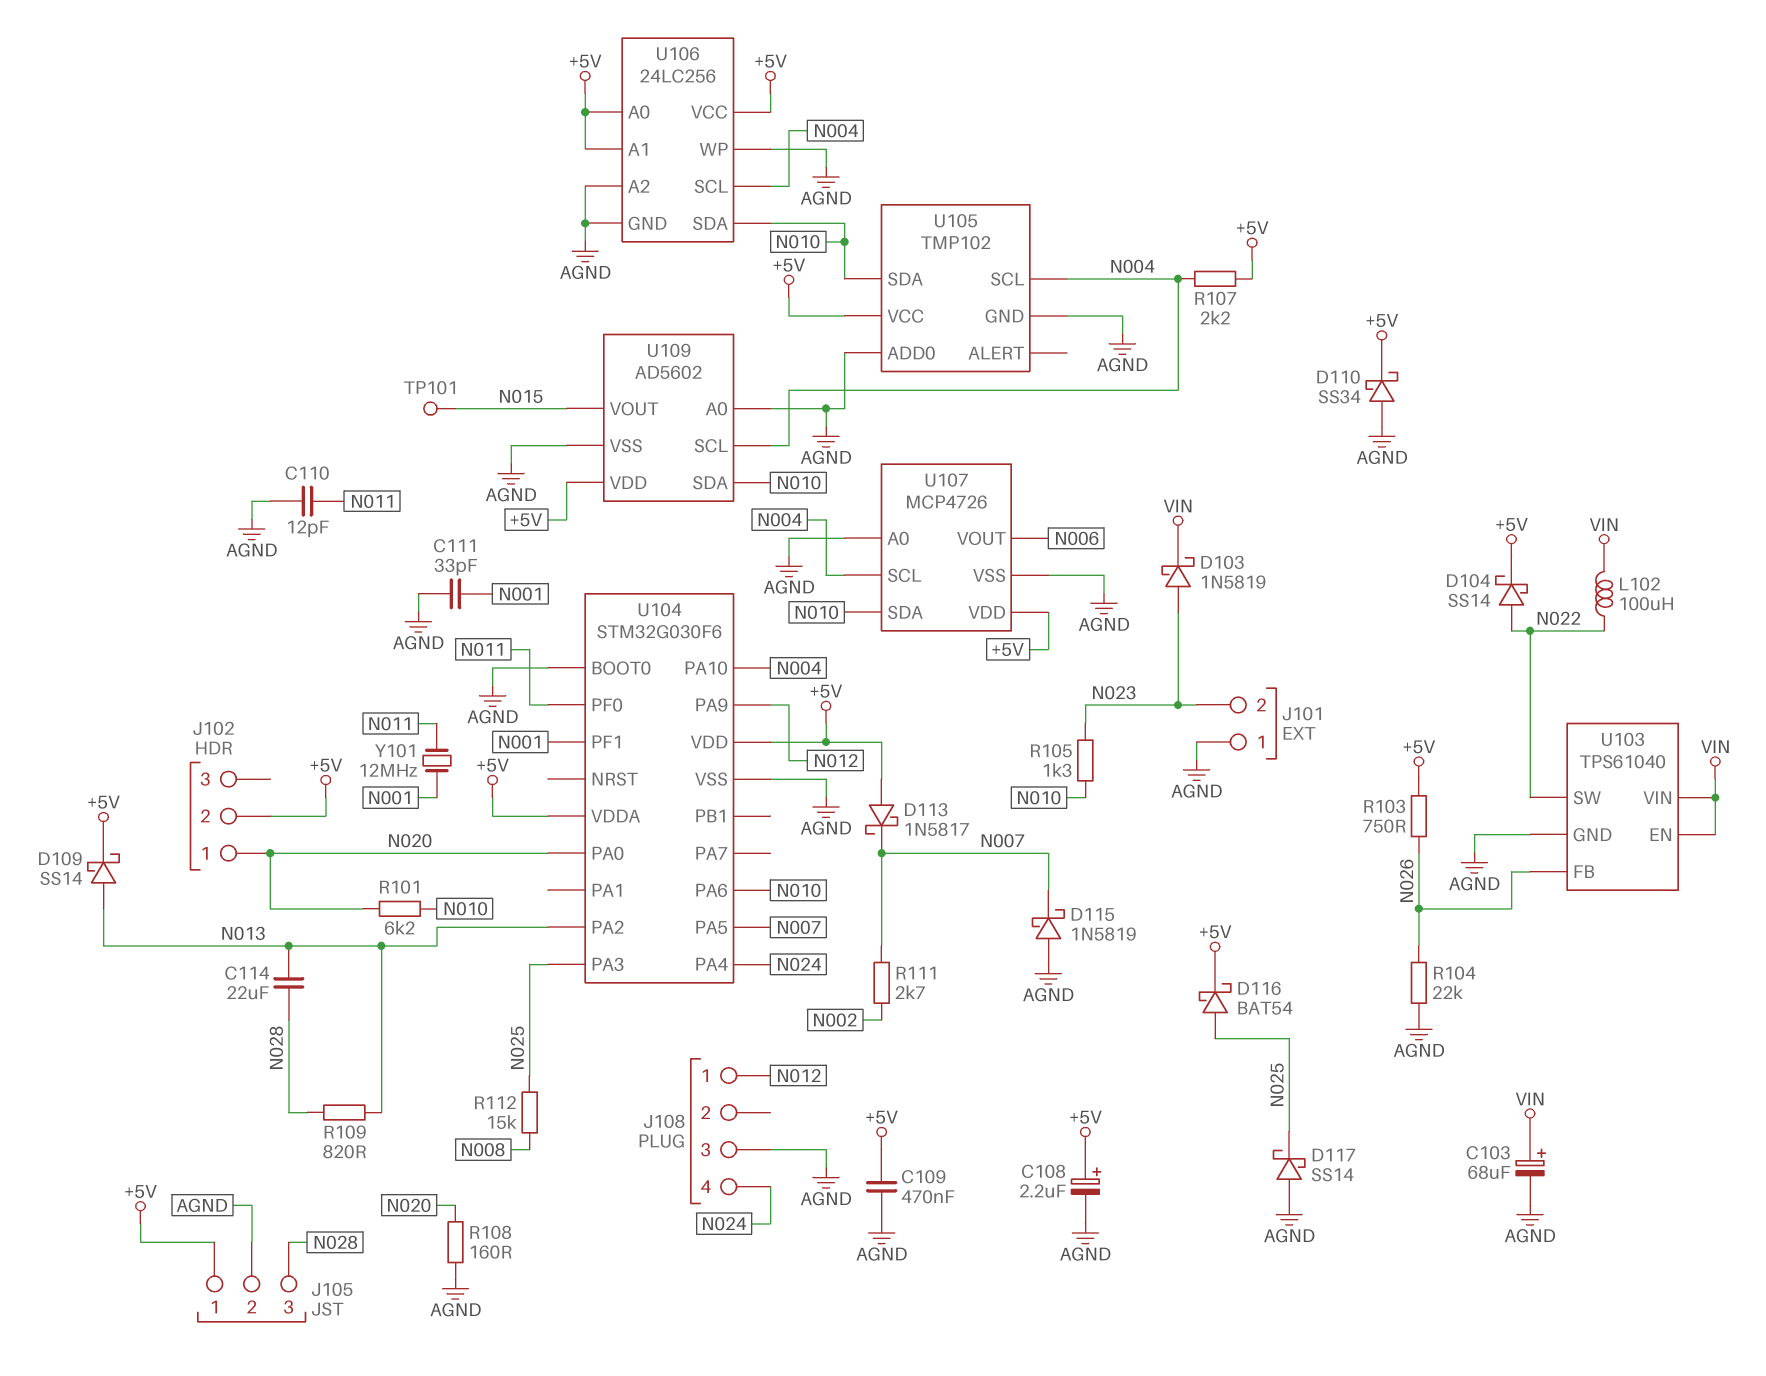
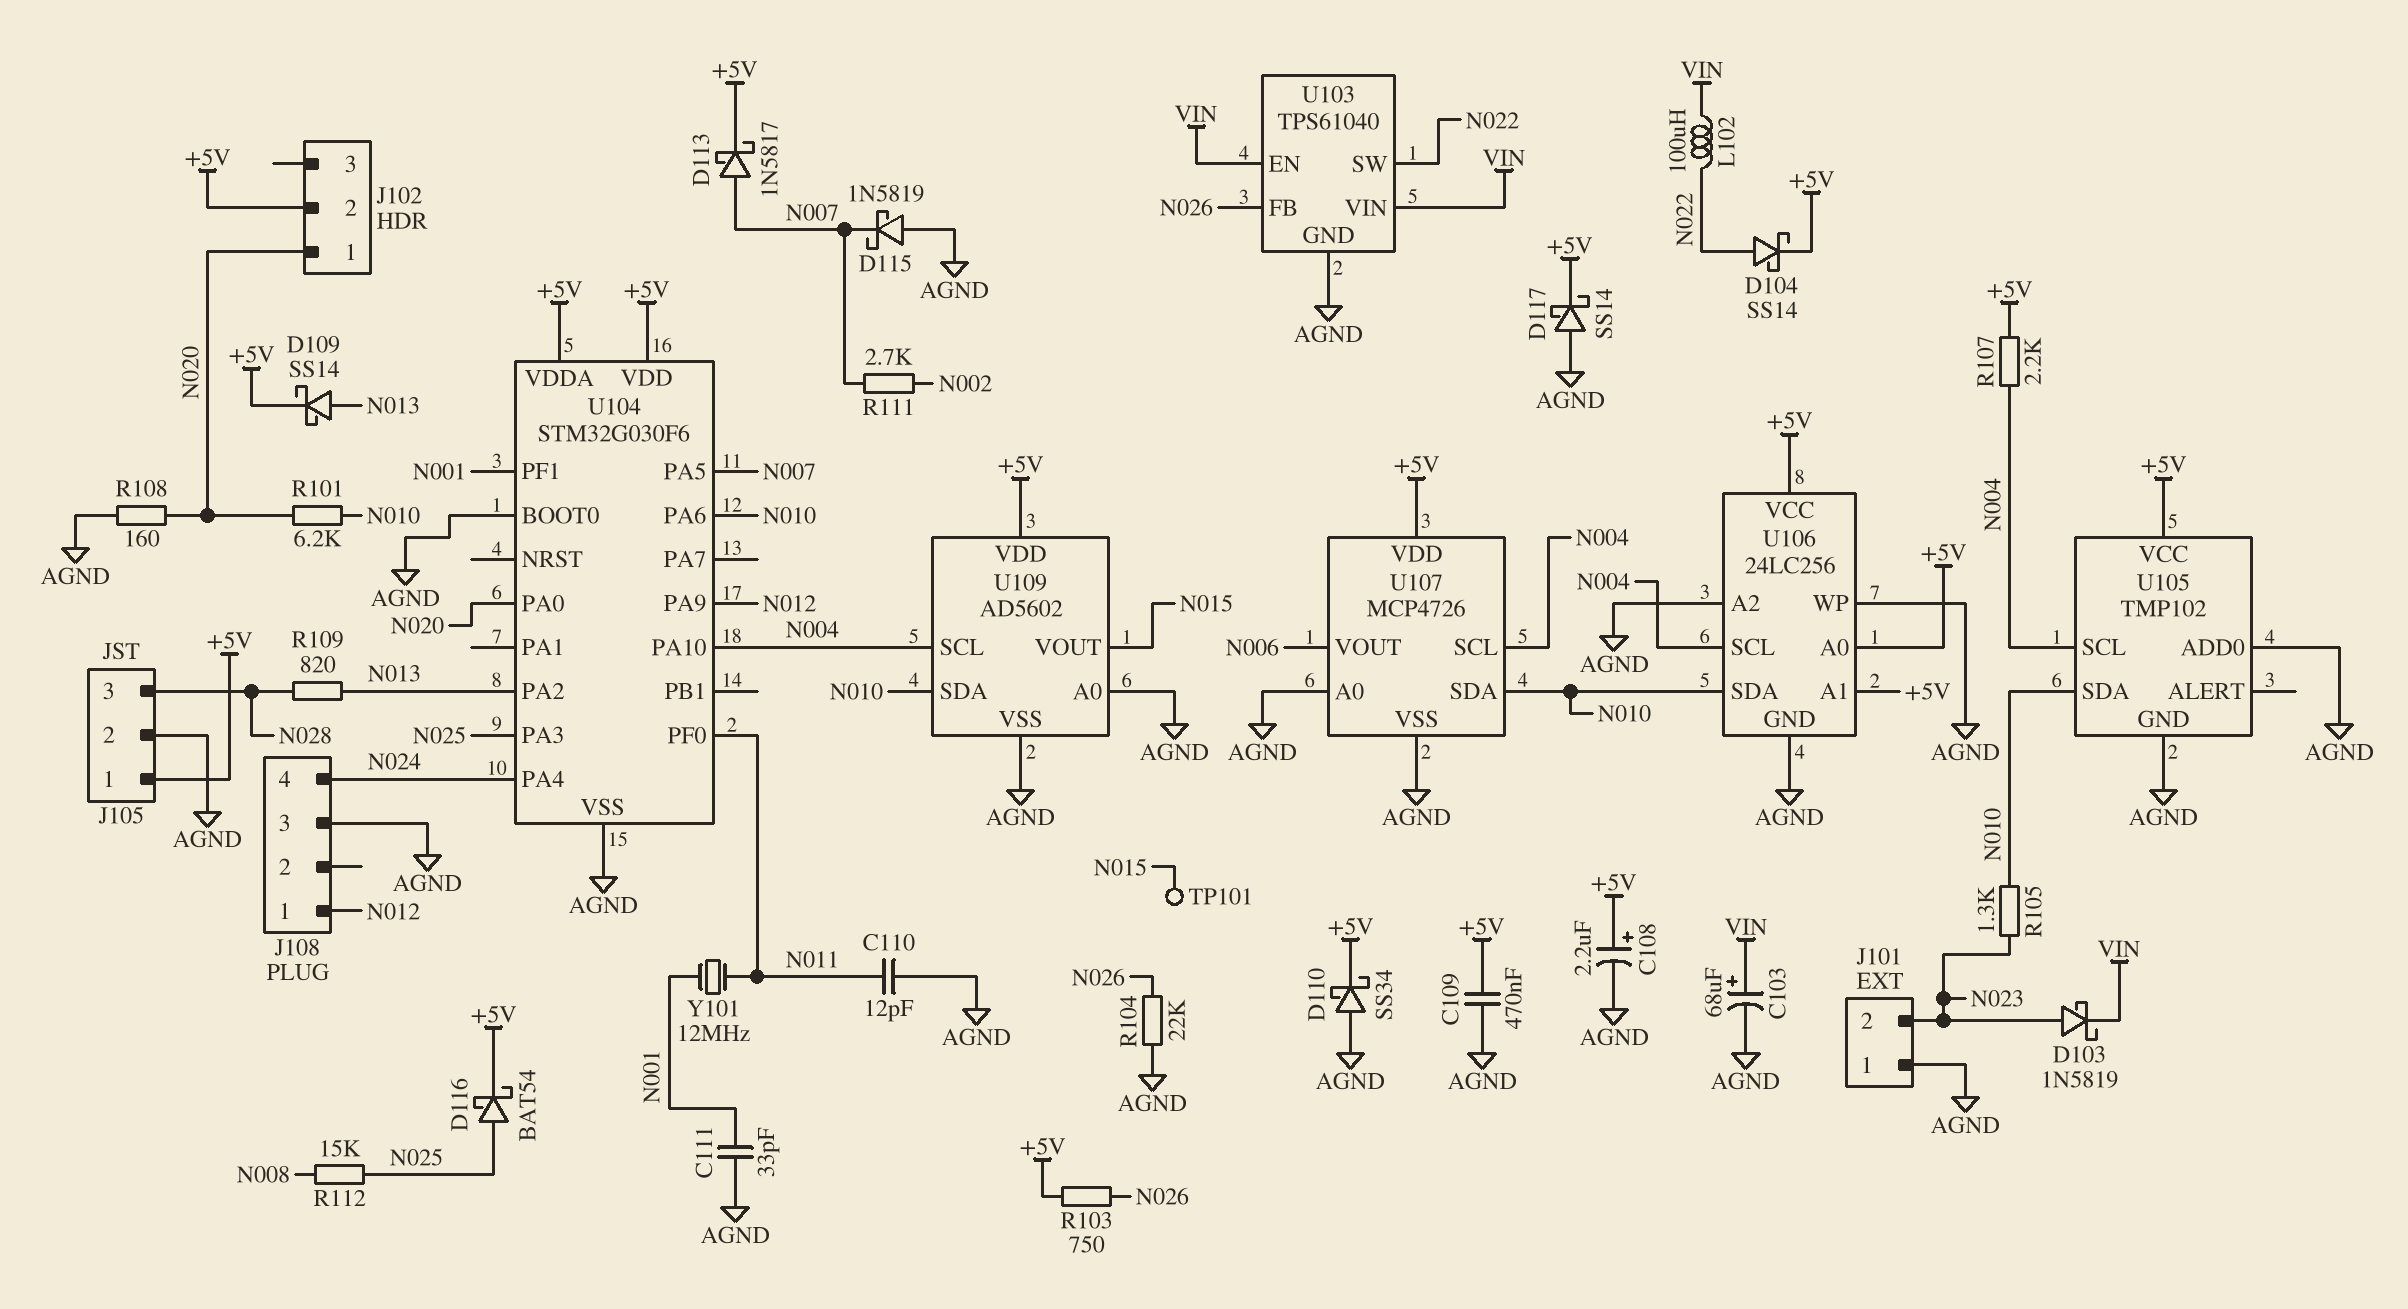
C114: 22uF (N013, N028) -> none
D113: schottky 1N5817 (A +5V, K N007) -> schottky 1N5817 (A N007, K +5V)
D117: schottky SS14 (A AGND, K N025) -> schottky SS14 (A AGND, K +5V)

